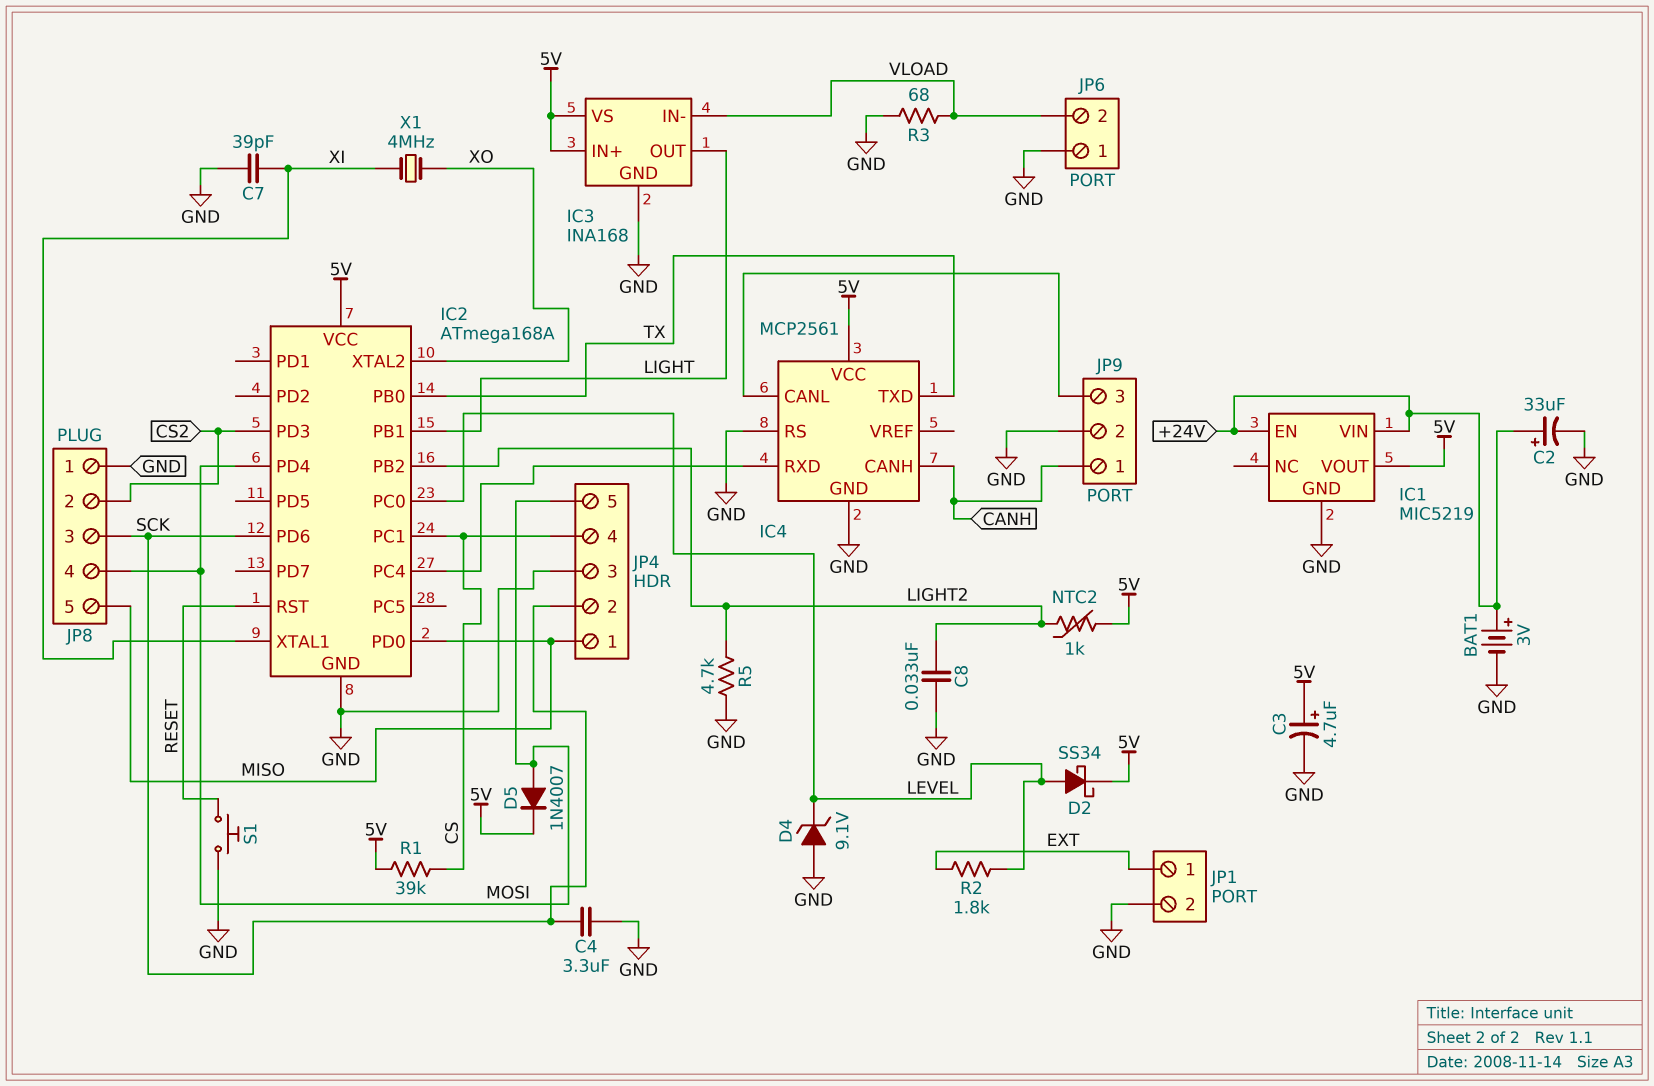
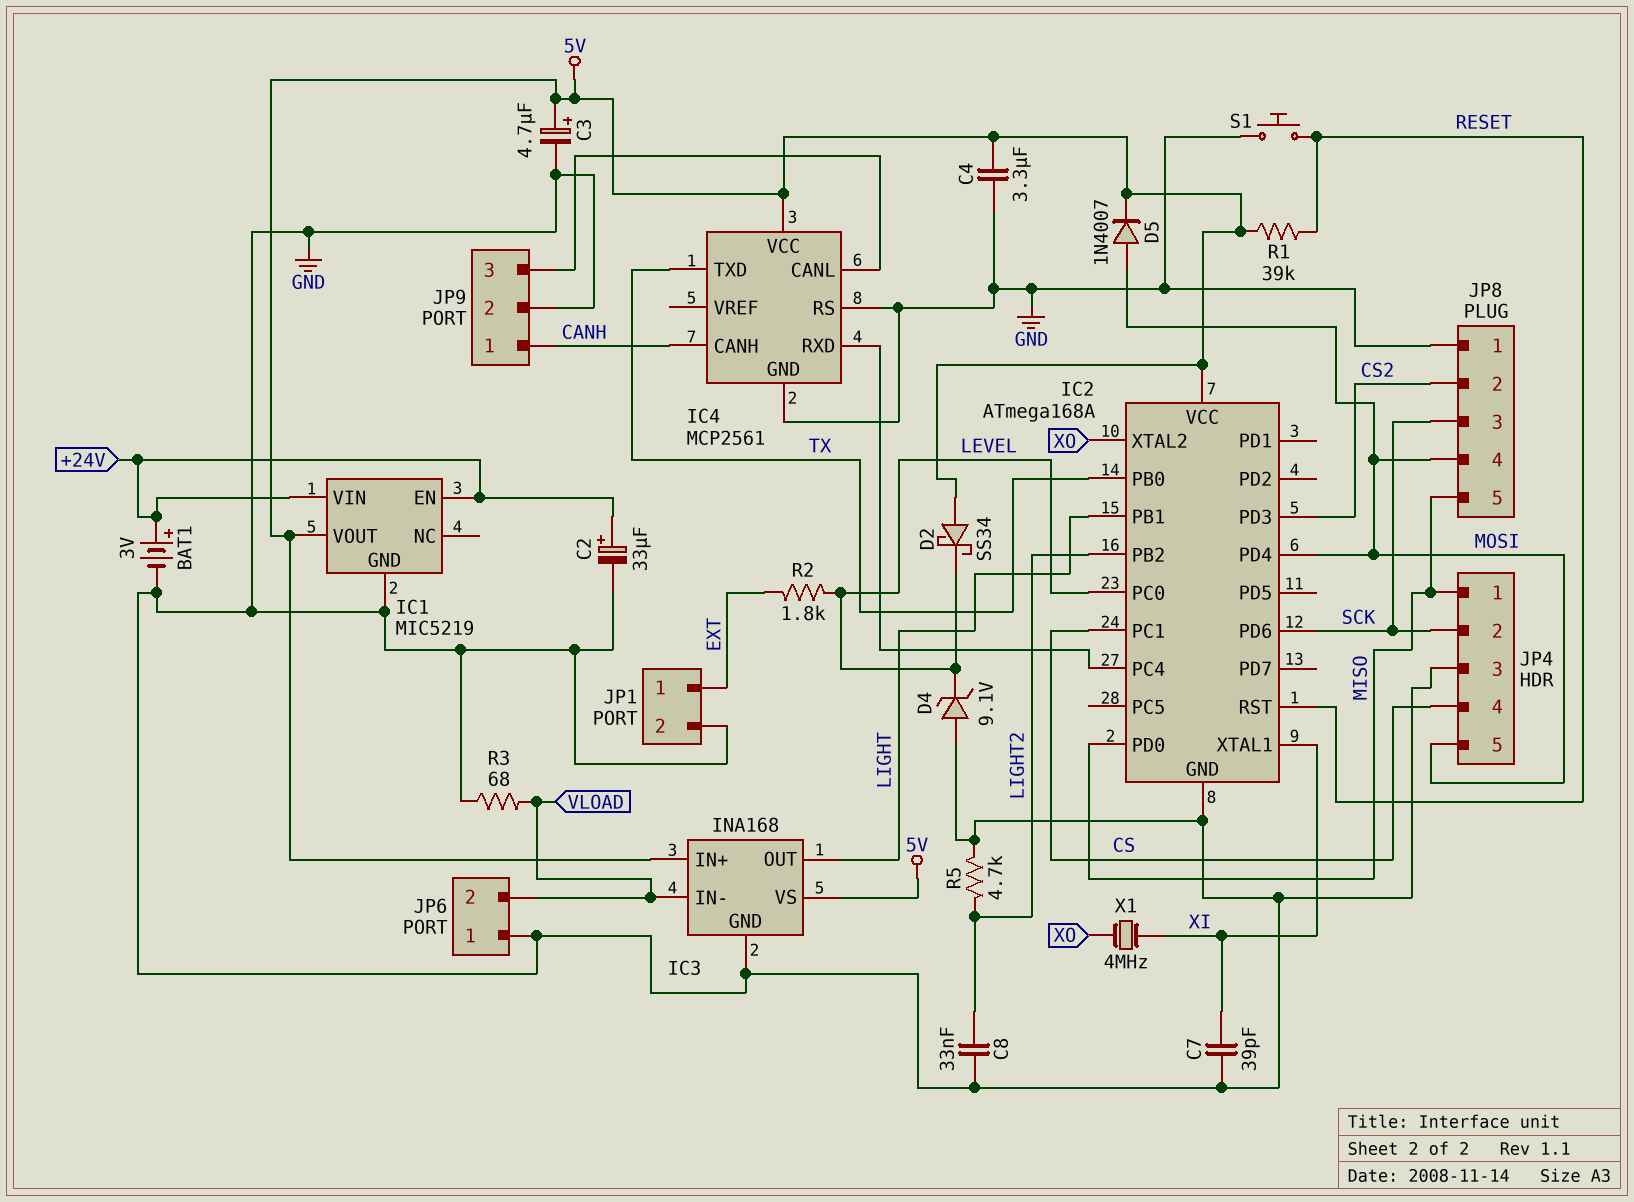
C4: 3.3uF (GND, SCK) -> 3.3uF (5V, GND)
D2: schottky SS34 (A LEVEL, K 5V) -> schottky SS34 (A 5V, K LEVEL)
NTC2: 1k (5V, LIGHT2) -> none
R1: 39k (5V, CS) -> 39k (5V, RESET)

